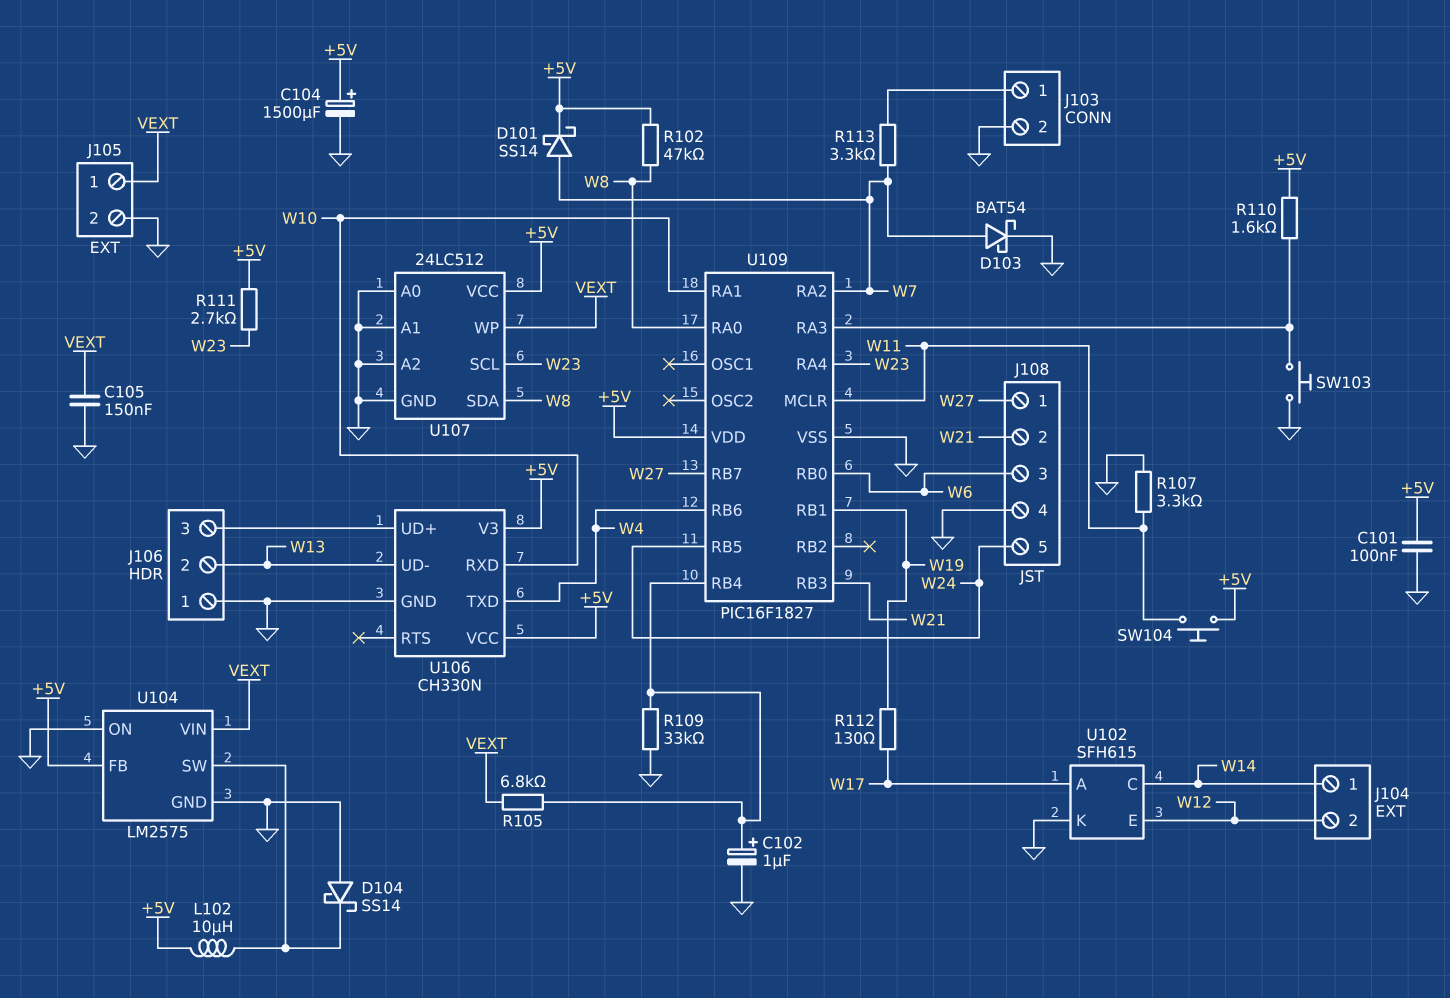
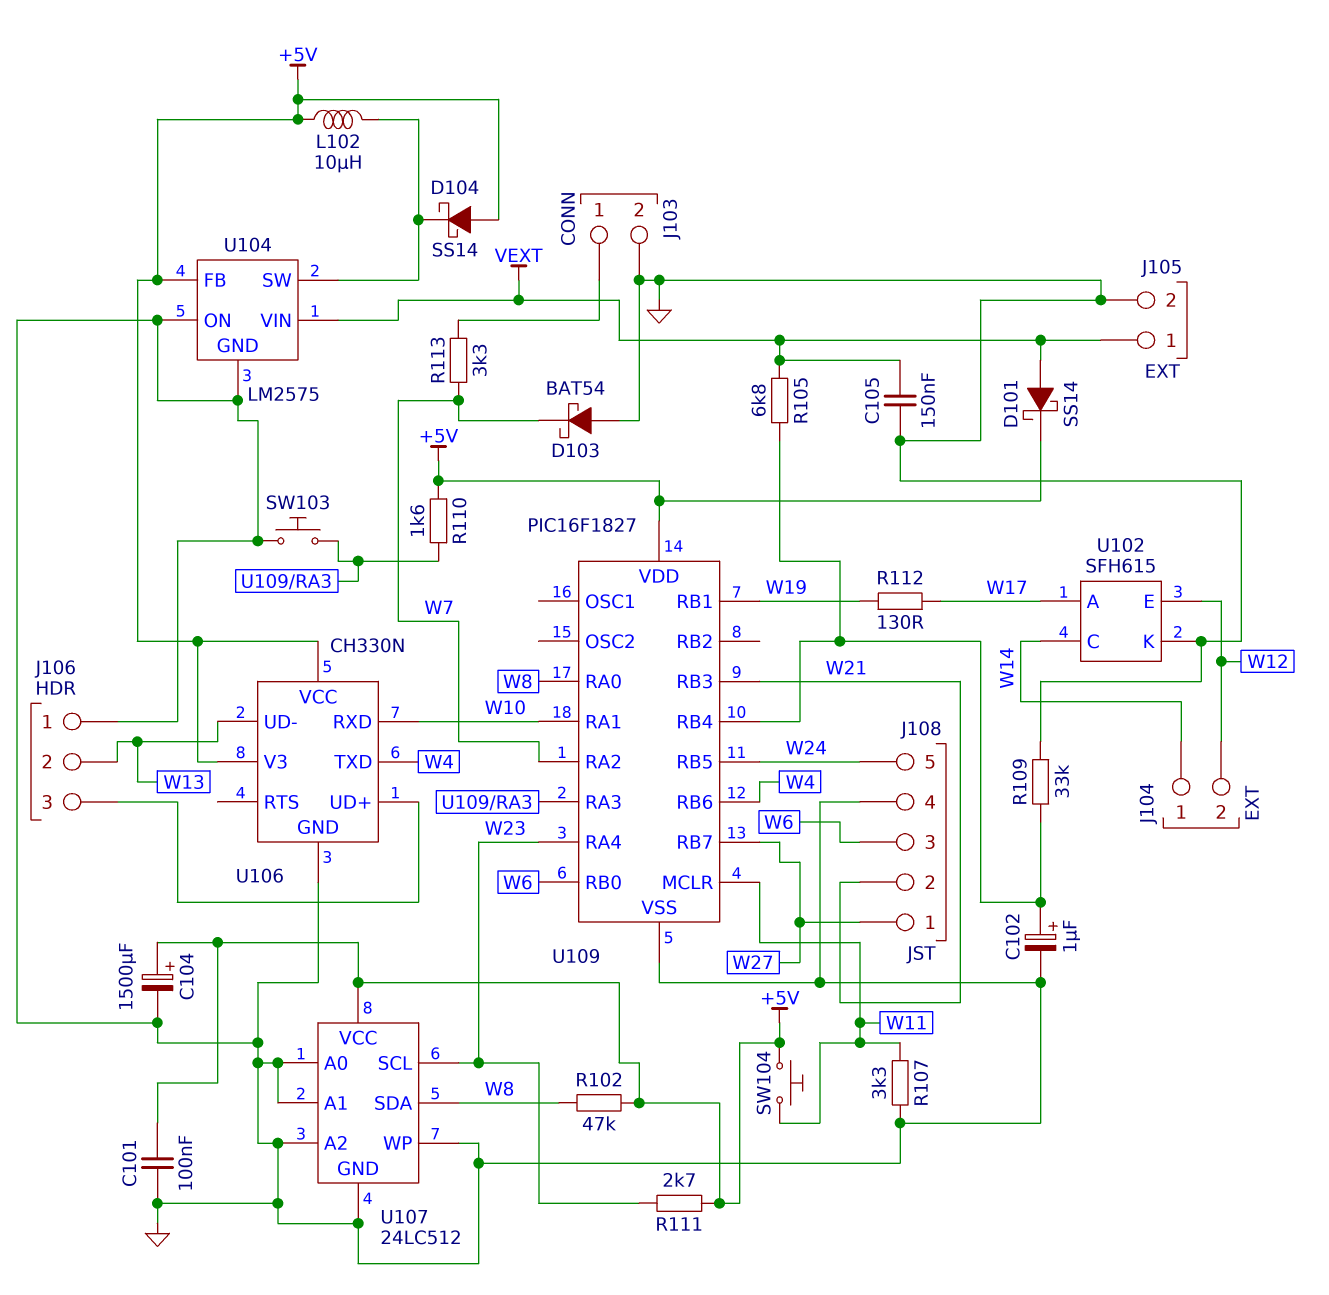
D101: schottky SS14 (A W7, K +5V) -> schottky SS14 (A VEXT, K +5V)
D103: schottky BAT54 (A W7, K GND) -> schottky BAT54 (A GND, K W7)
D104: schottky SS14 (A GND, K U104/SW) -> schottky SS14 (A +5V, K U104/SW)
U107 pin WP: VEXT -> GND

